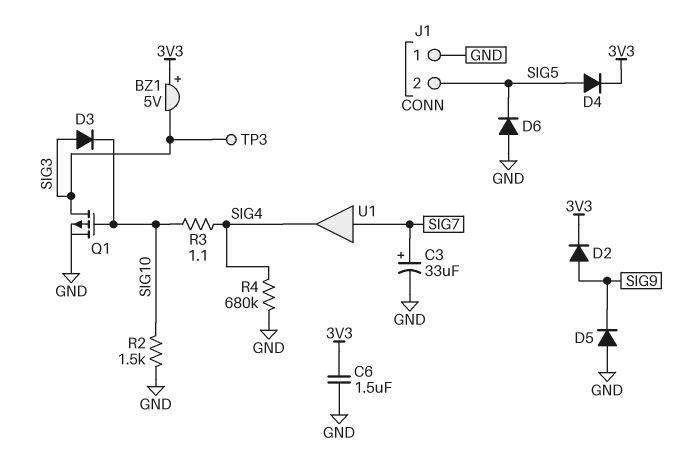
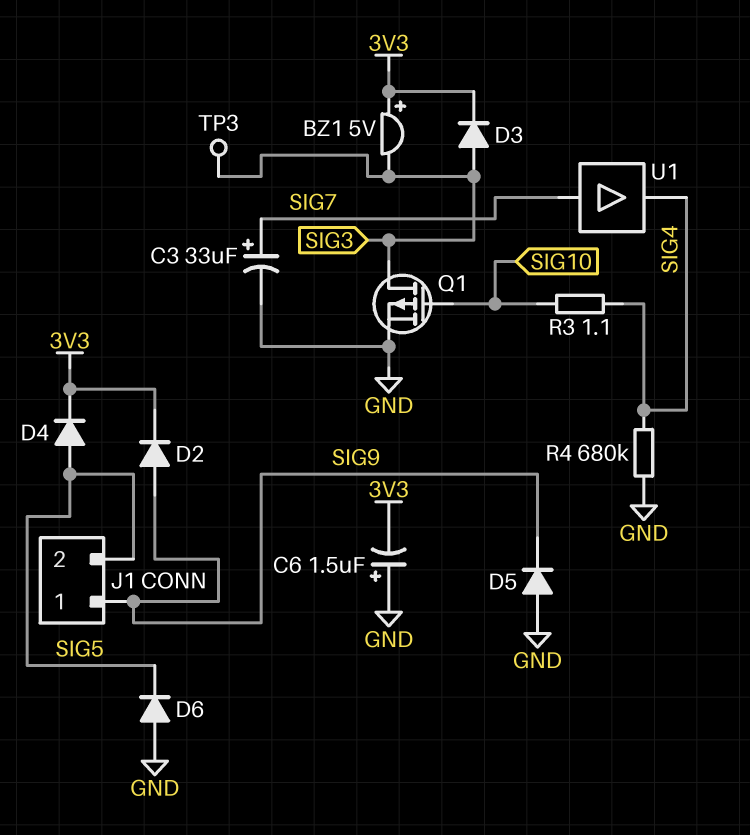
C6: 1.5uF (3V3, GND) -> 1.5uF (plus GND, minus 3V3)
D3: diode (A SIG3, K SIG10) -> diode (A SIG3, K 3V3)
J1 pin 1: GND -> SIG9
R2: 1.5k (GND, SIG10) -> none

